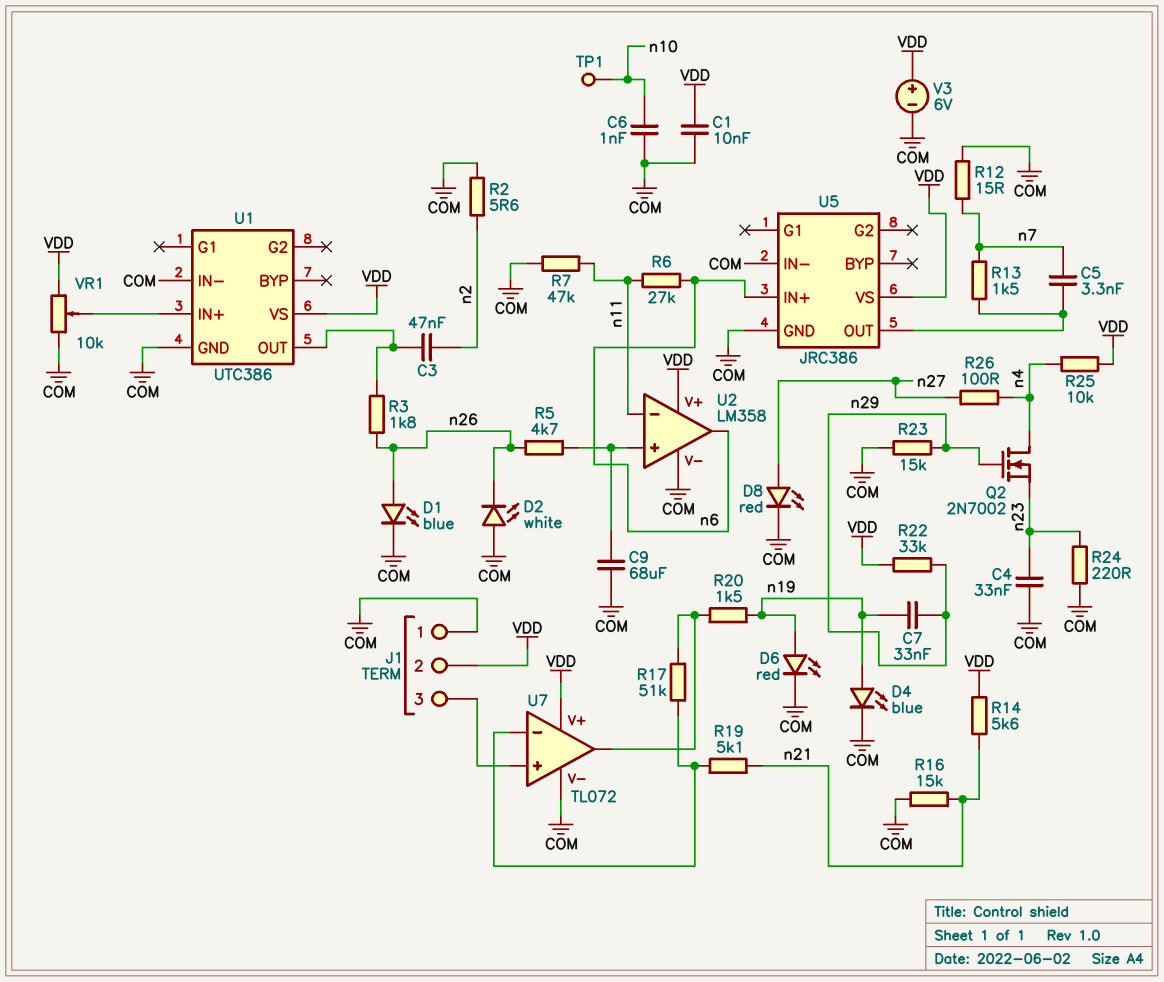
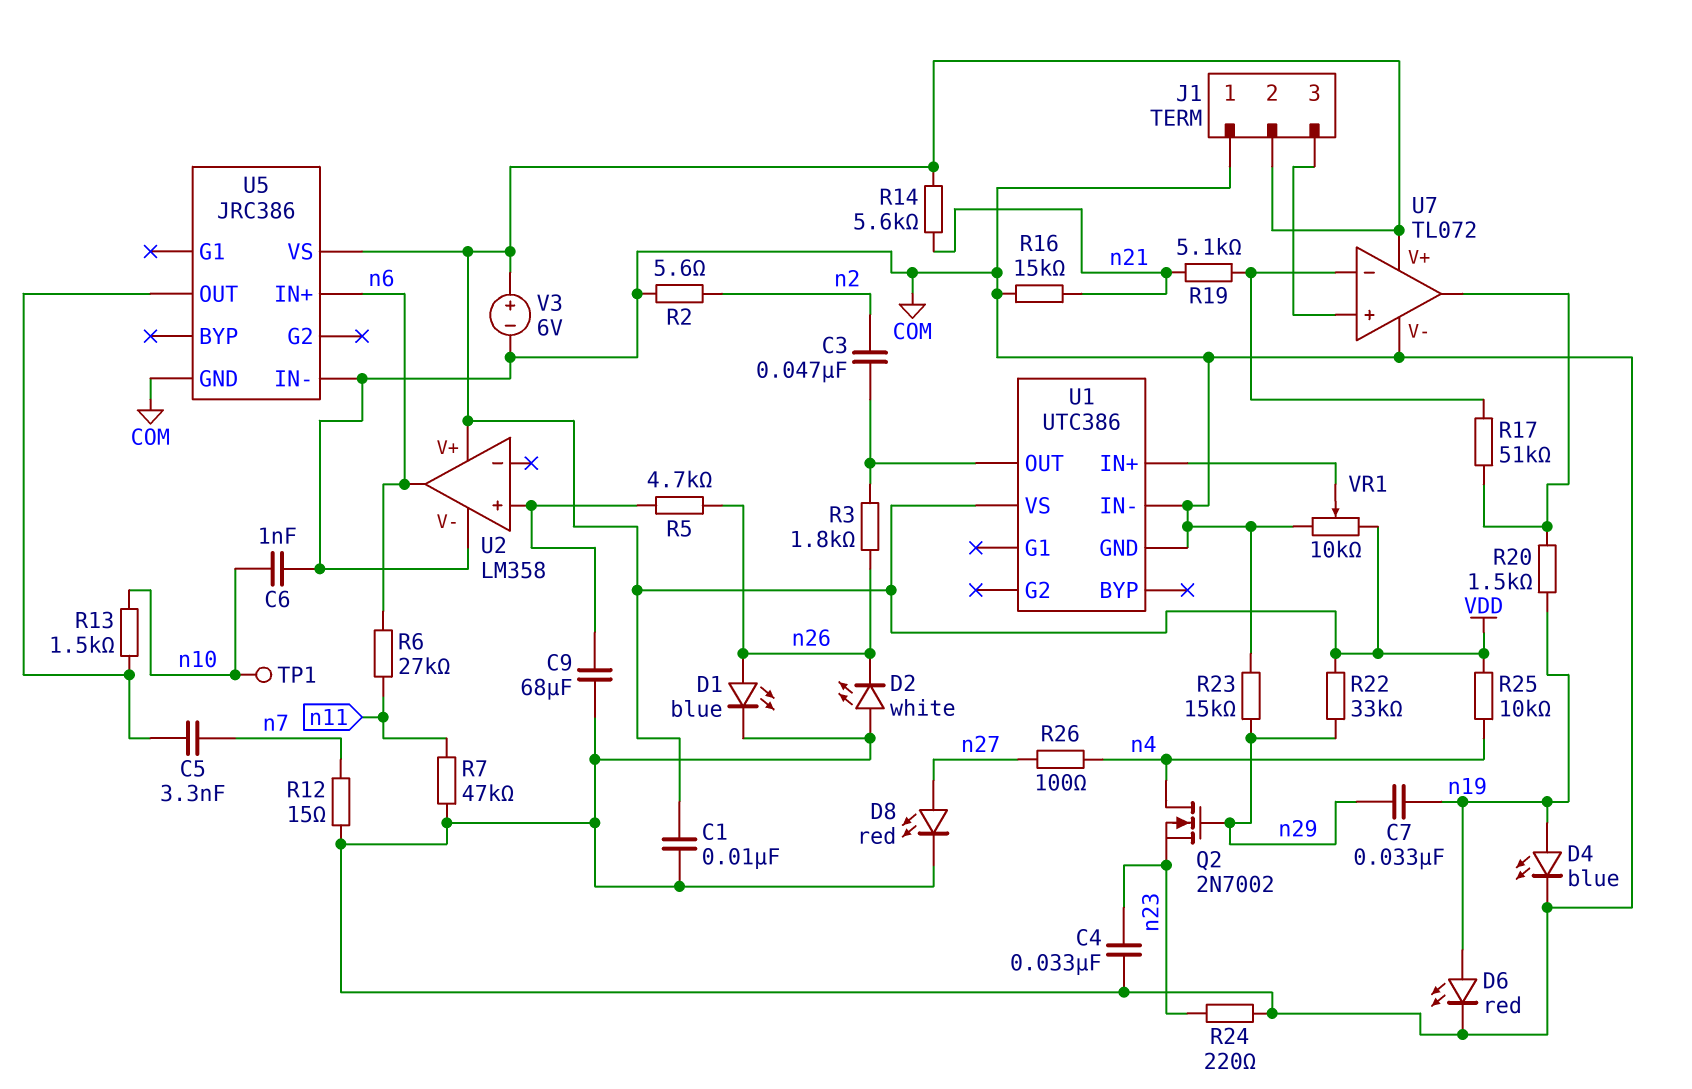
R13: 1.5k (U5/OUT, n7) -> 1.5k (U5/OUT, n10)
U2 pin in-: n11 -> none

